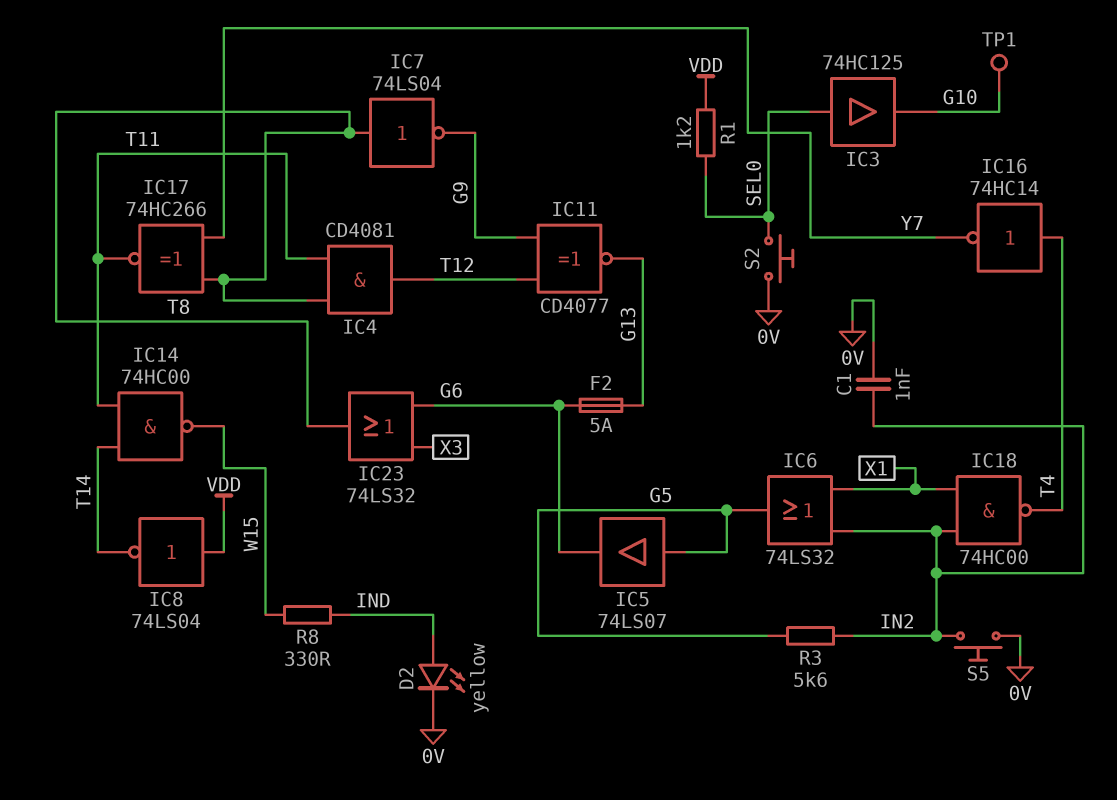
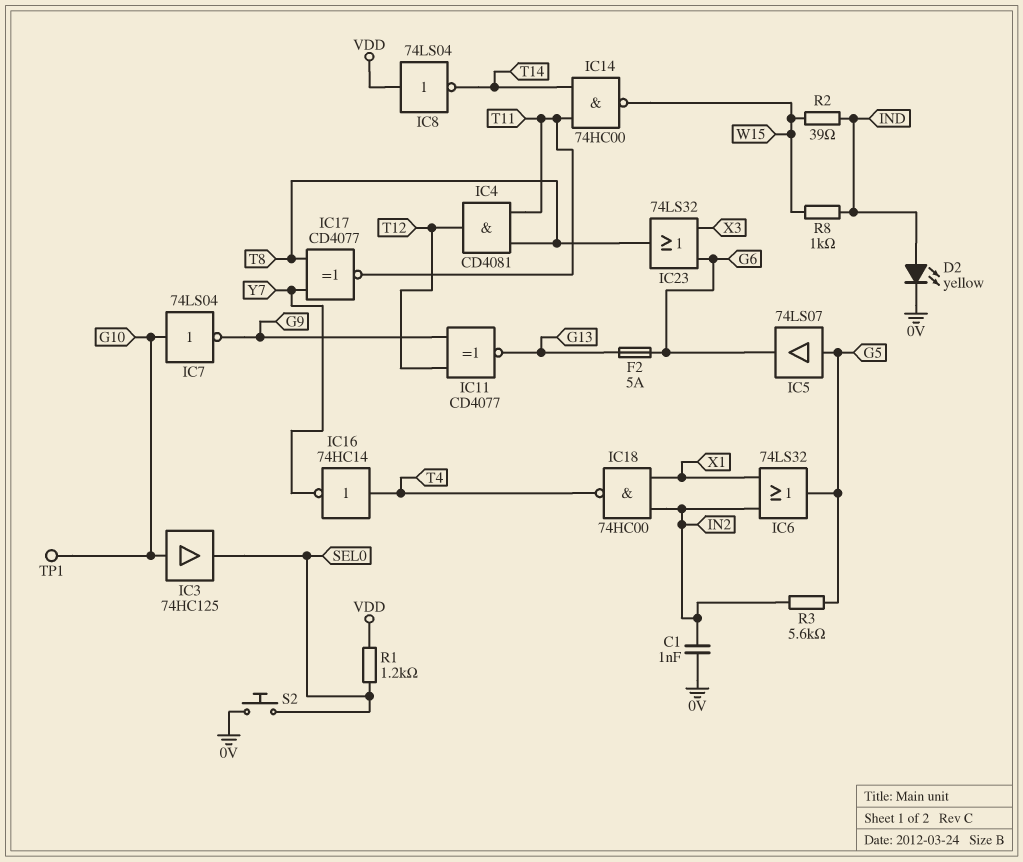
IC3: buffer 74HC125 (in SEL0, out G10) -> buffer 74HC125 (in G10, out SEL0)
IC7: NOT 74LS04 (in T8, out G9) -> NOT 74LS04 (in G10, out G9)
IC17: XNOR 74HC266 (in T8, in Y7, out T11) -> XNOR CD4077 (in T8, in Y7, out T11)
R2: none -> 39 (IND, W15)
R8: 330 (IND, W15) -> 1k (IND, W15)
S5: button (0V, IN2) -> none

